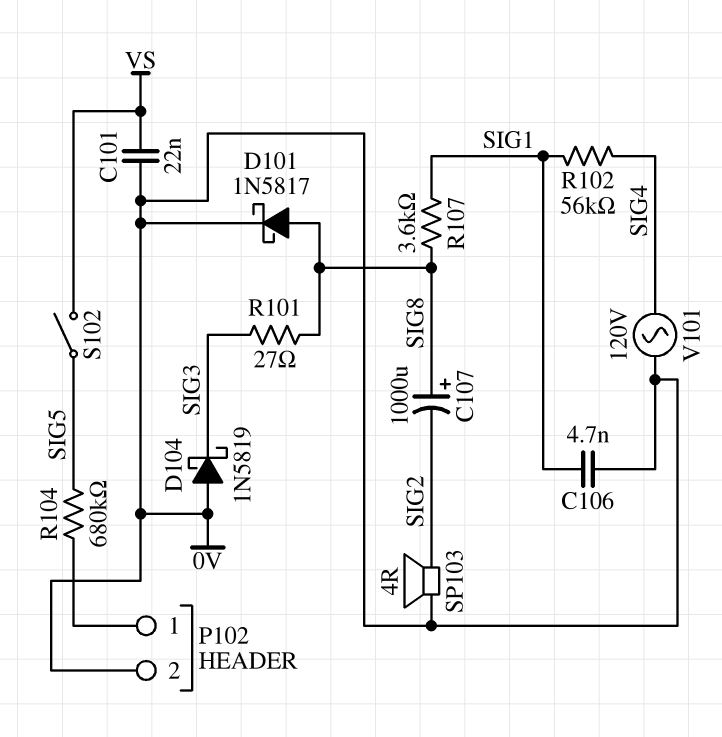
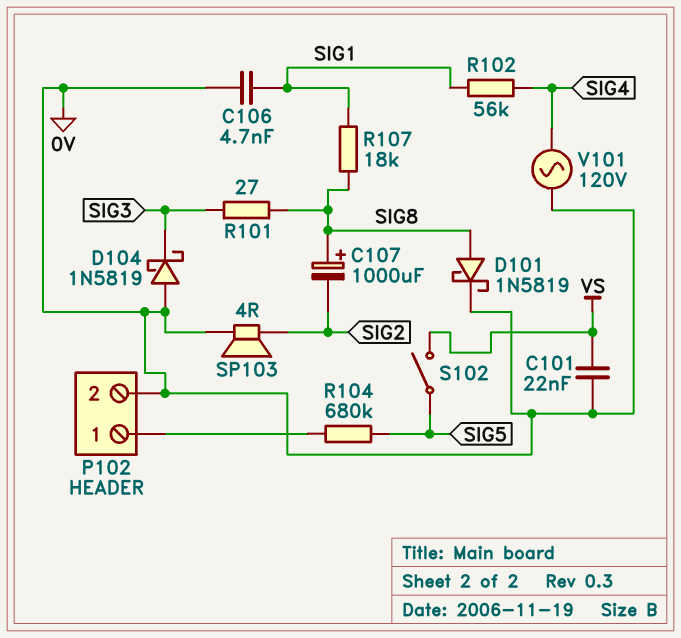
D101: schottky 1N5817 (A SIG8, K 0V) -> schottky 1N5819 (A SIG8, K 0V)
R107: 3.6k (SIG1, SIG8) -> 18k (SIG1, SIG8)

